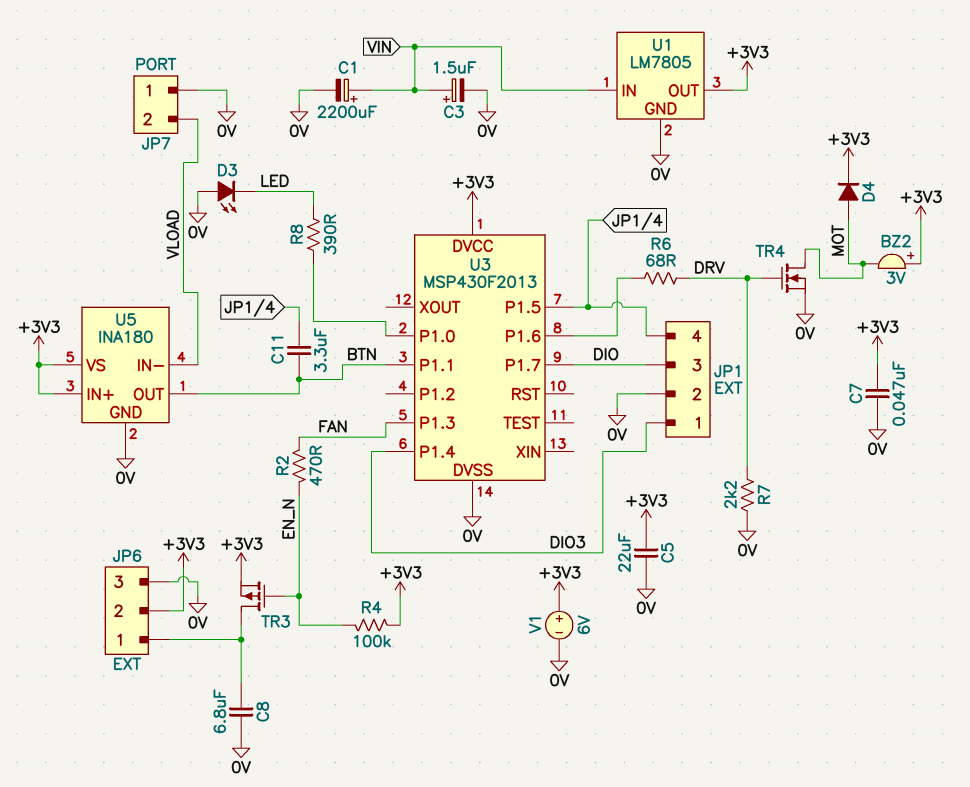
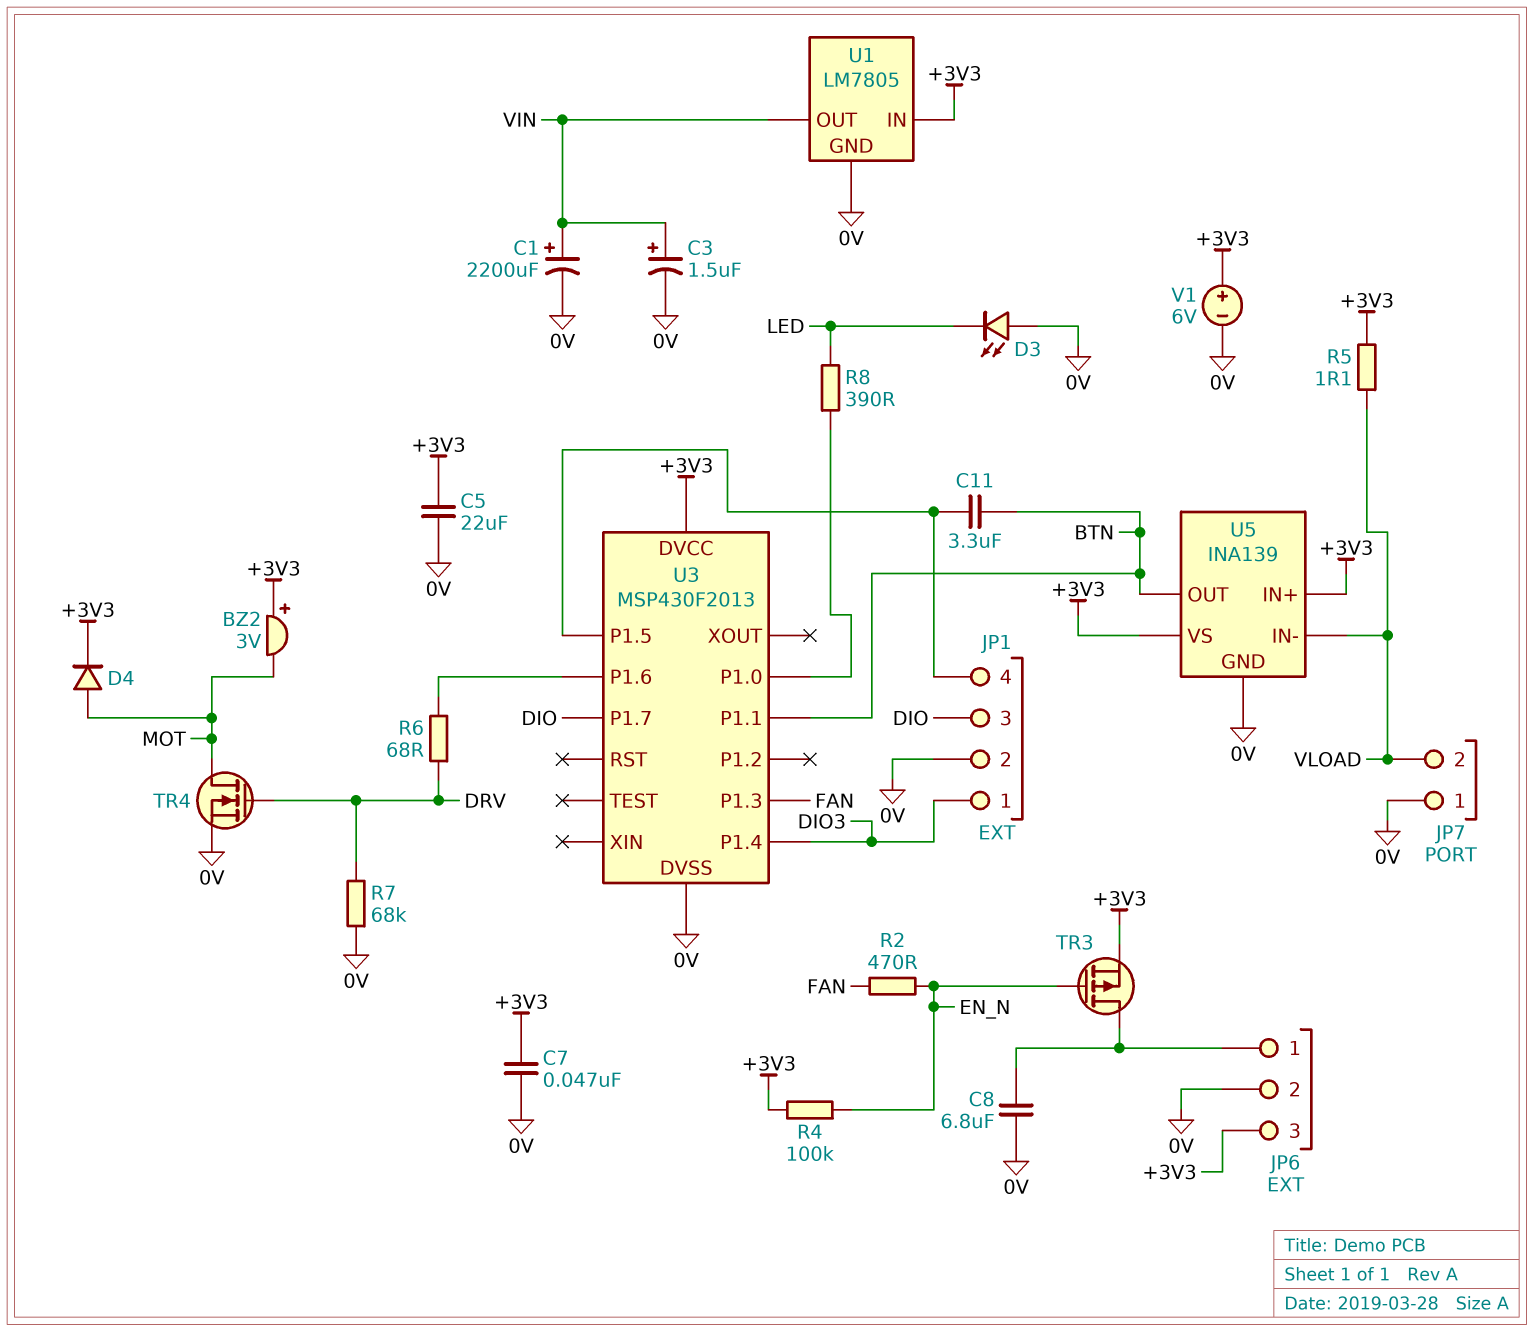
JP6 pin 2: +3V3 -> 0V
JP6 pin 3: 0V -> +3V3
R5: none -> 1.1 (+3V3, VLOAD)
R7: 2.2k (0V, DRV) -> 68k (0V, DRV)
U1 pin IN: VIN -> +3V3
U1 pin OUT: +3V3 -> VIN
U5: INA180 -> INA139

